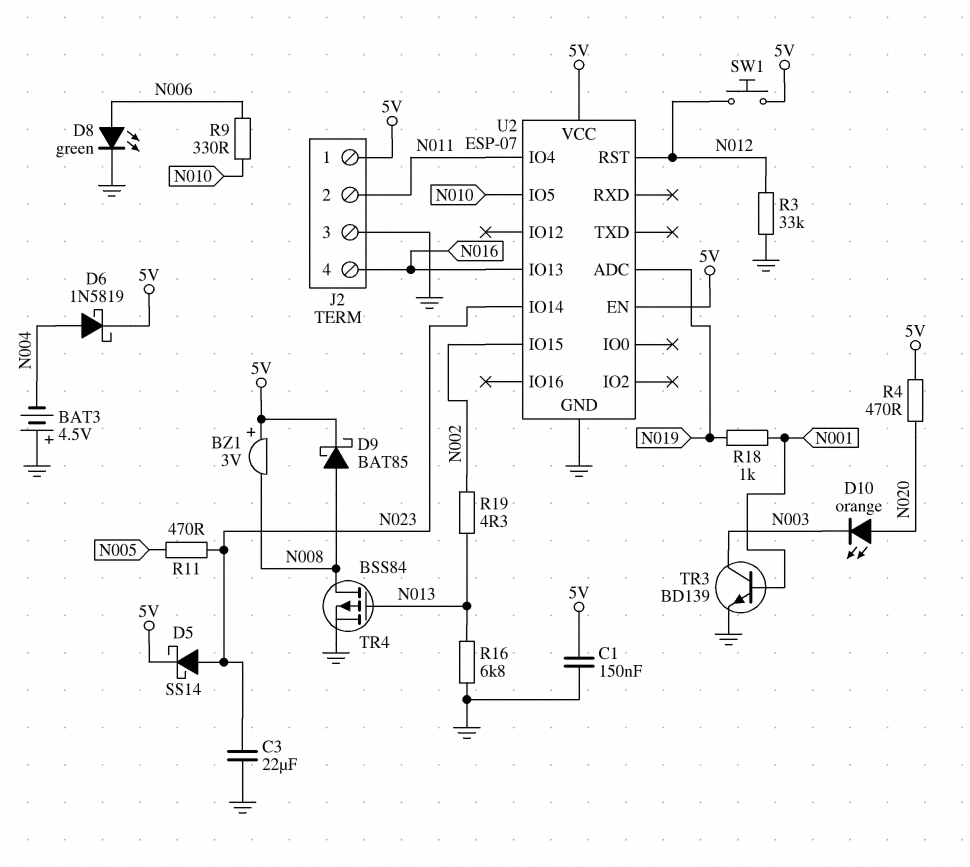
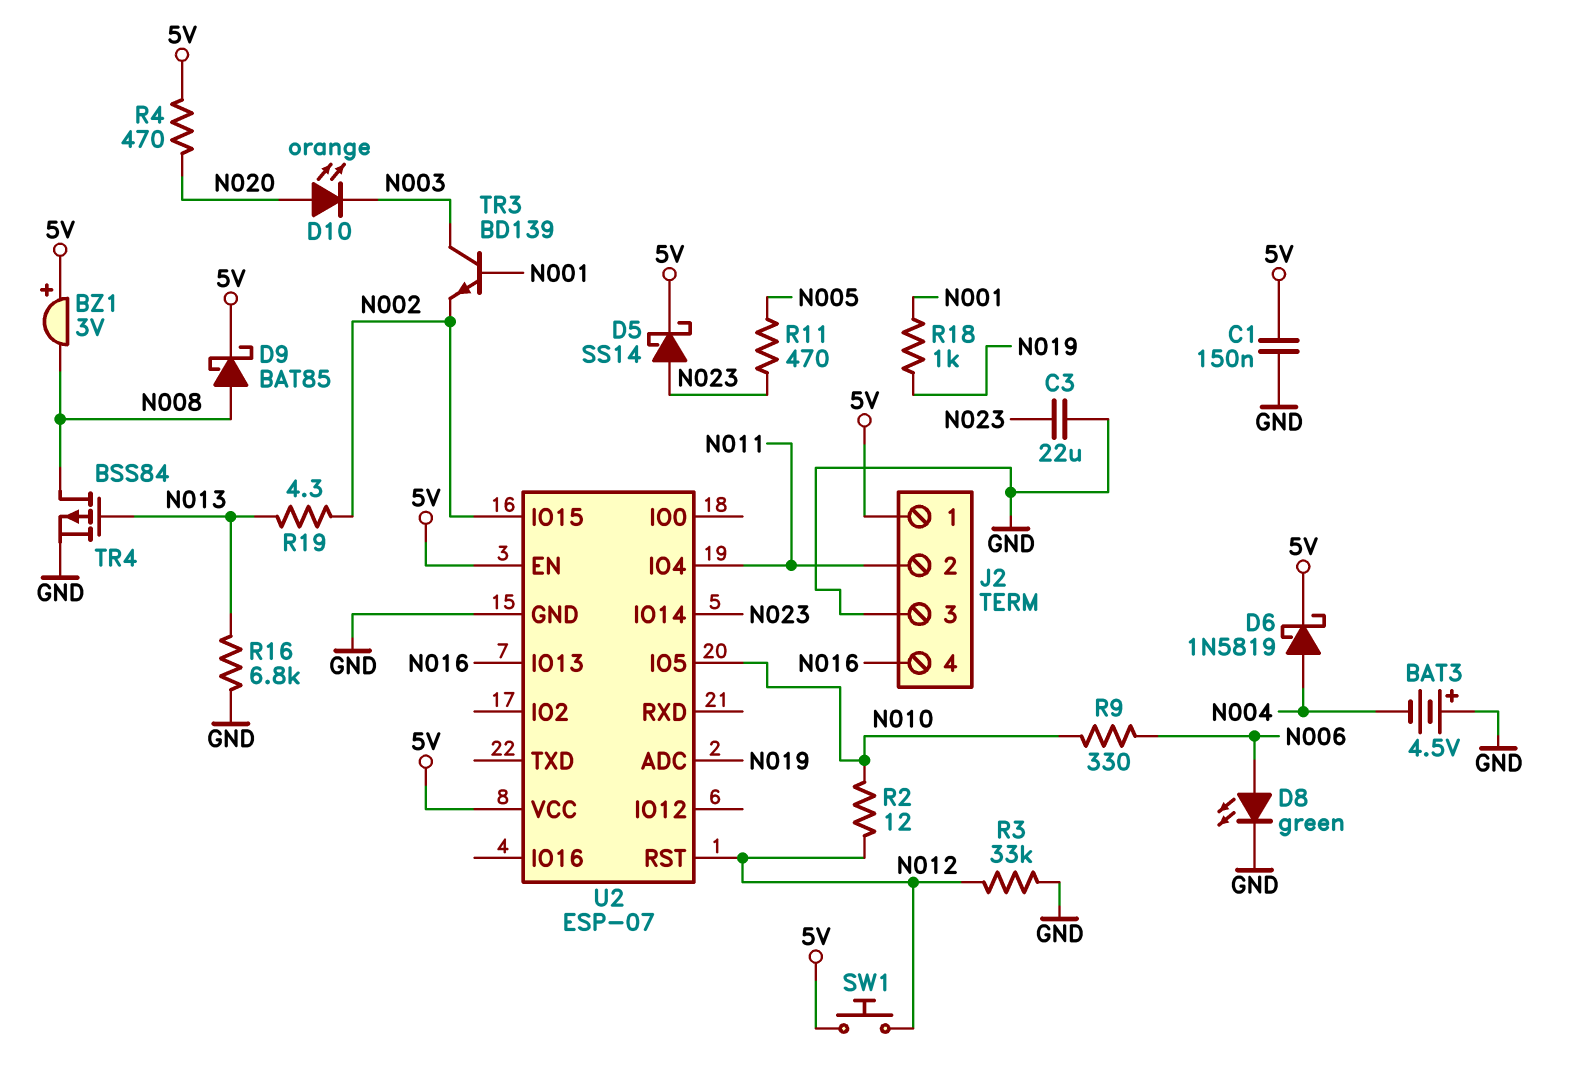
R2: none -> 12 (N010, N012)
TR3: NPN BD139 (B N001, C N003, E GND) -> NPN BD139 (B N001, C N003, E N002)

